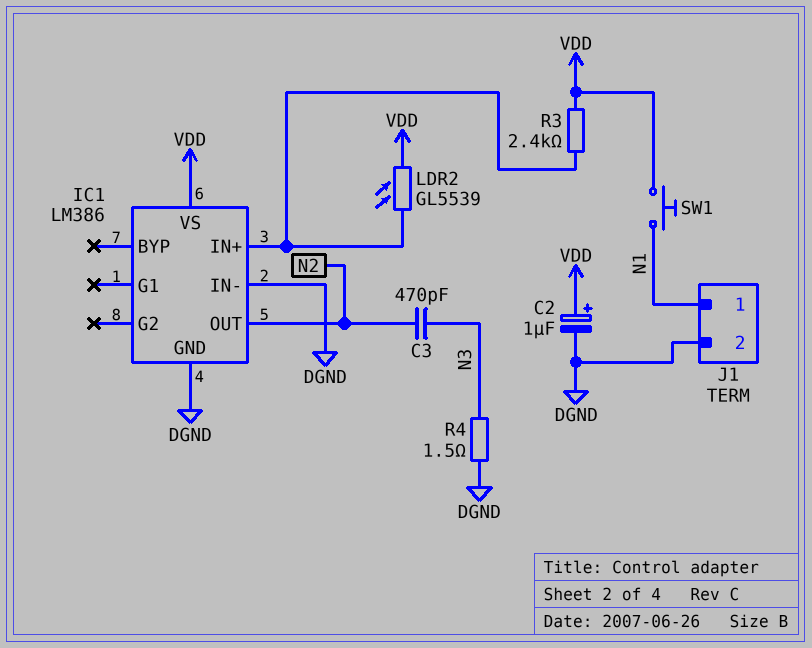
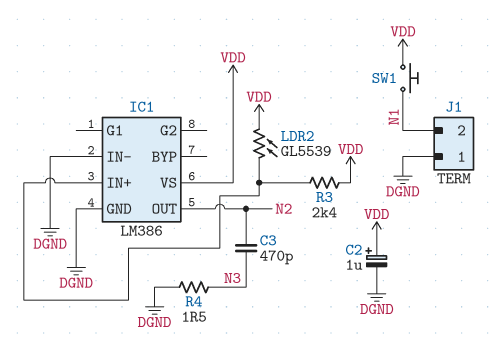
J1 pin 1: N1 -> DGND
J1 pin 2: DGND -> N1

